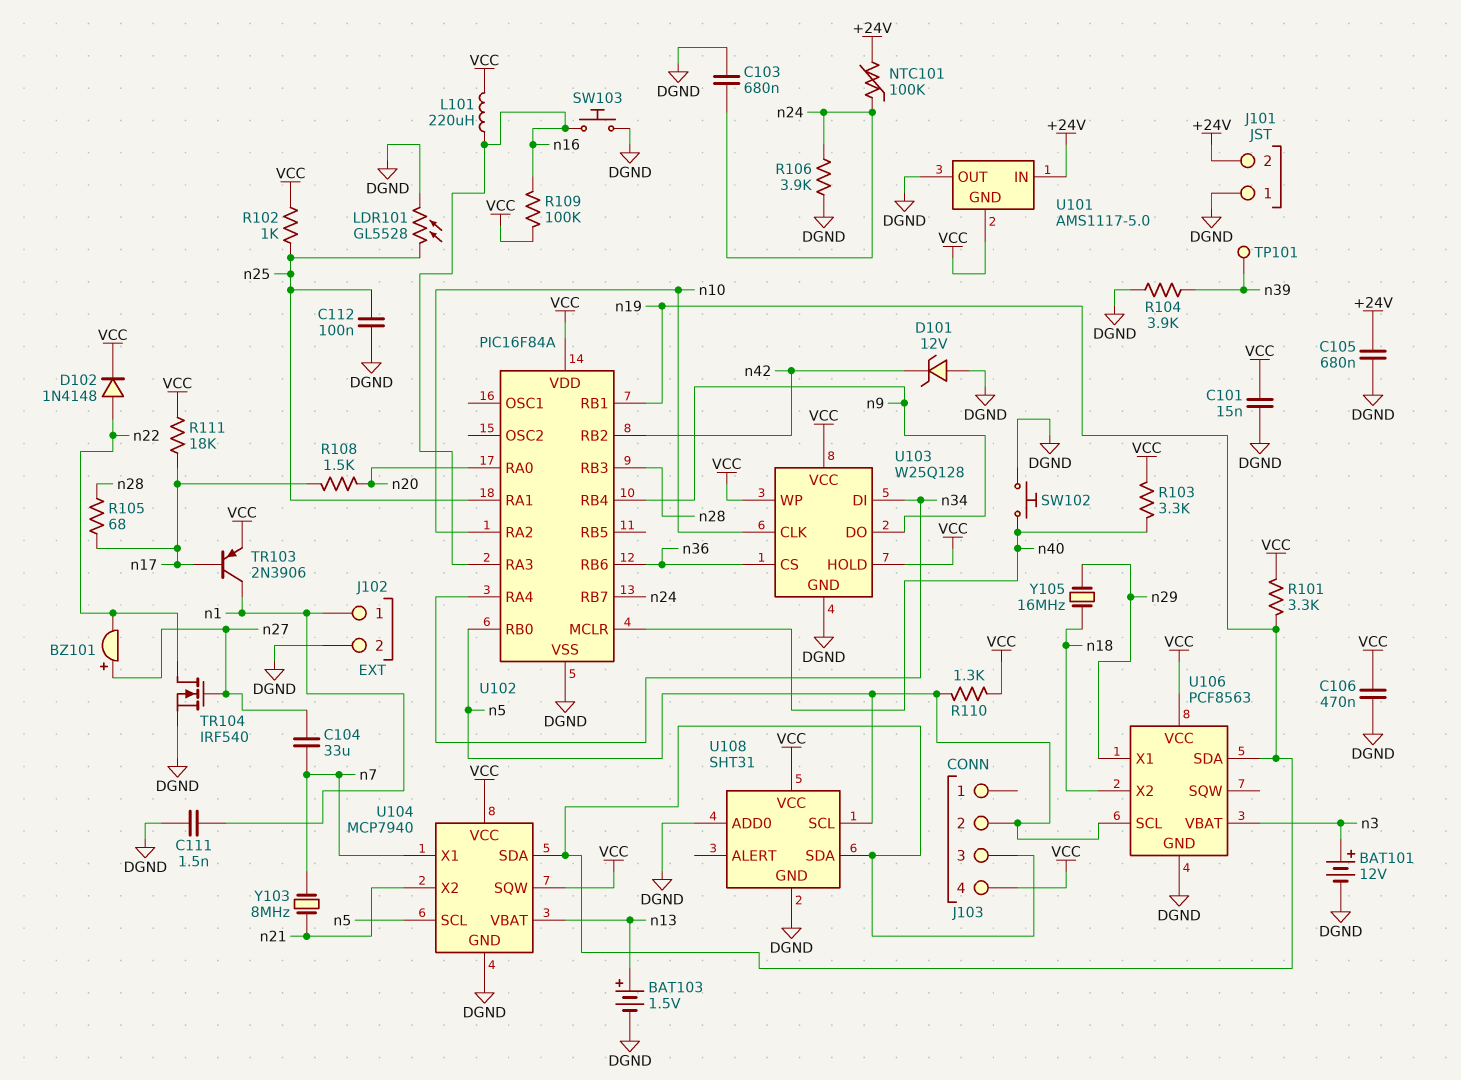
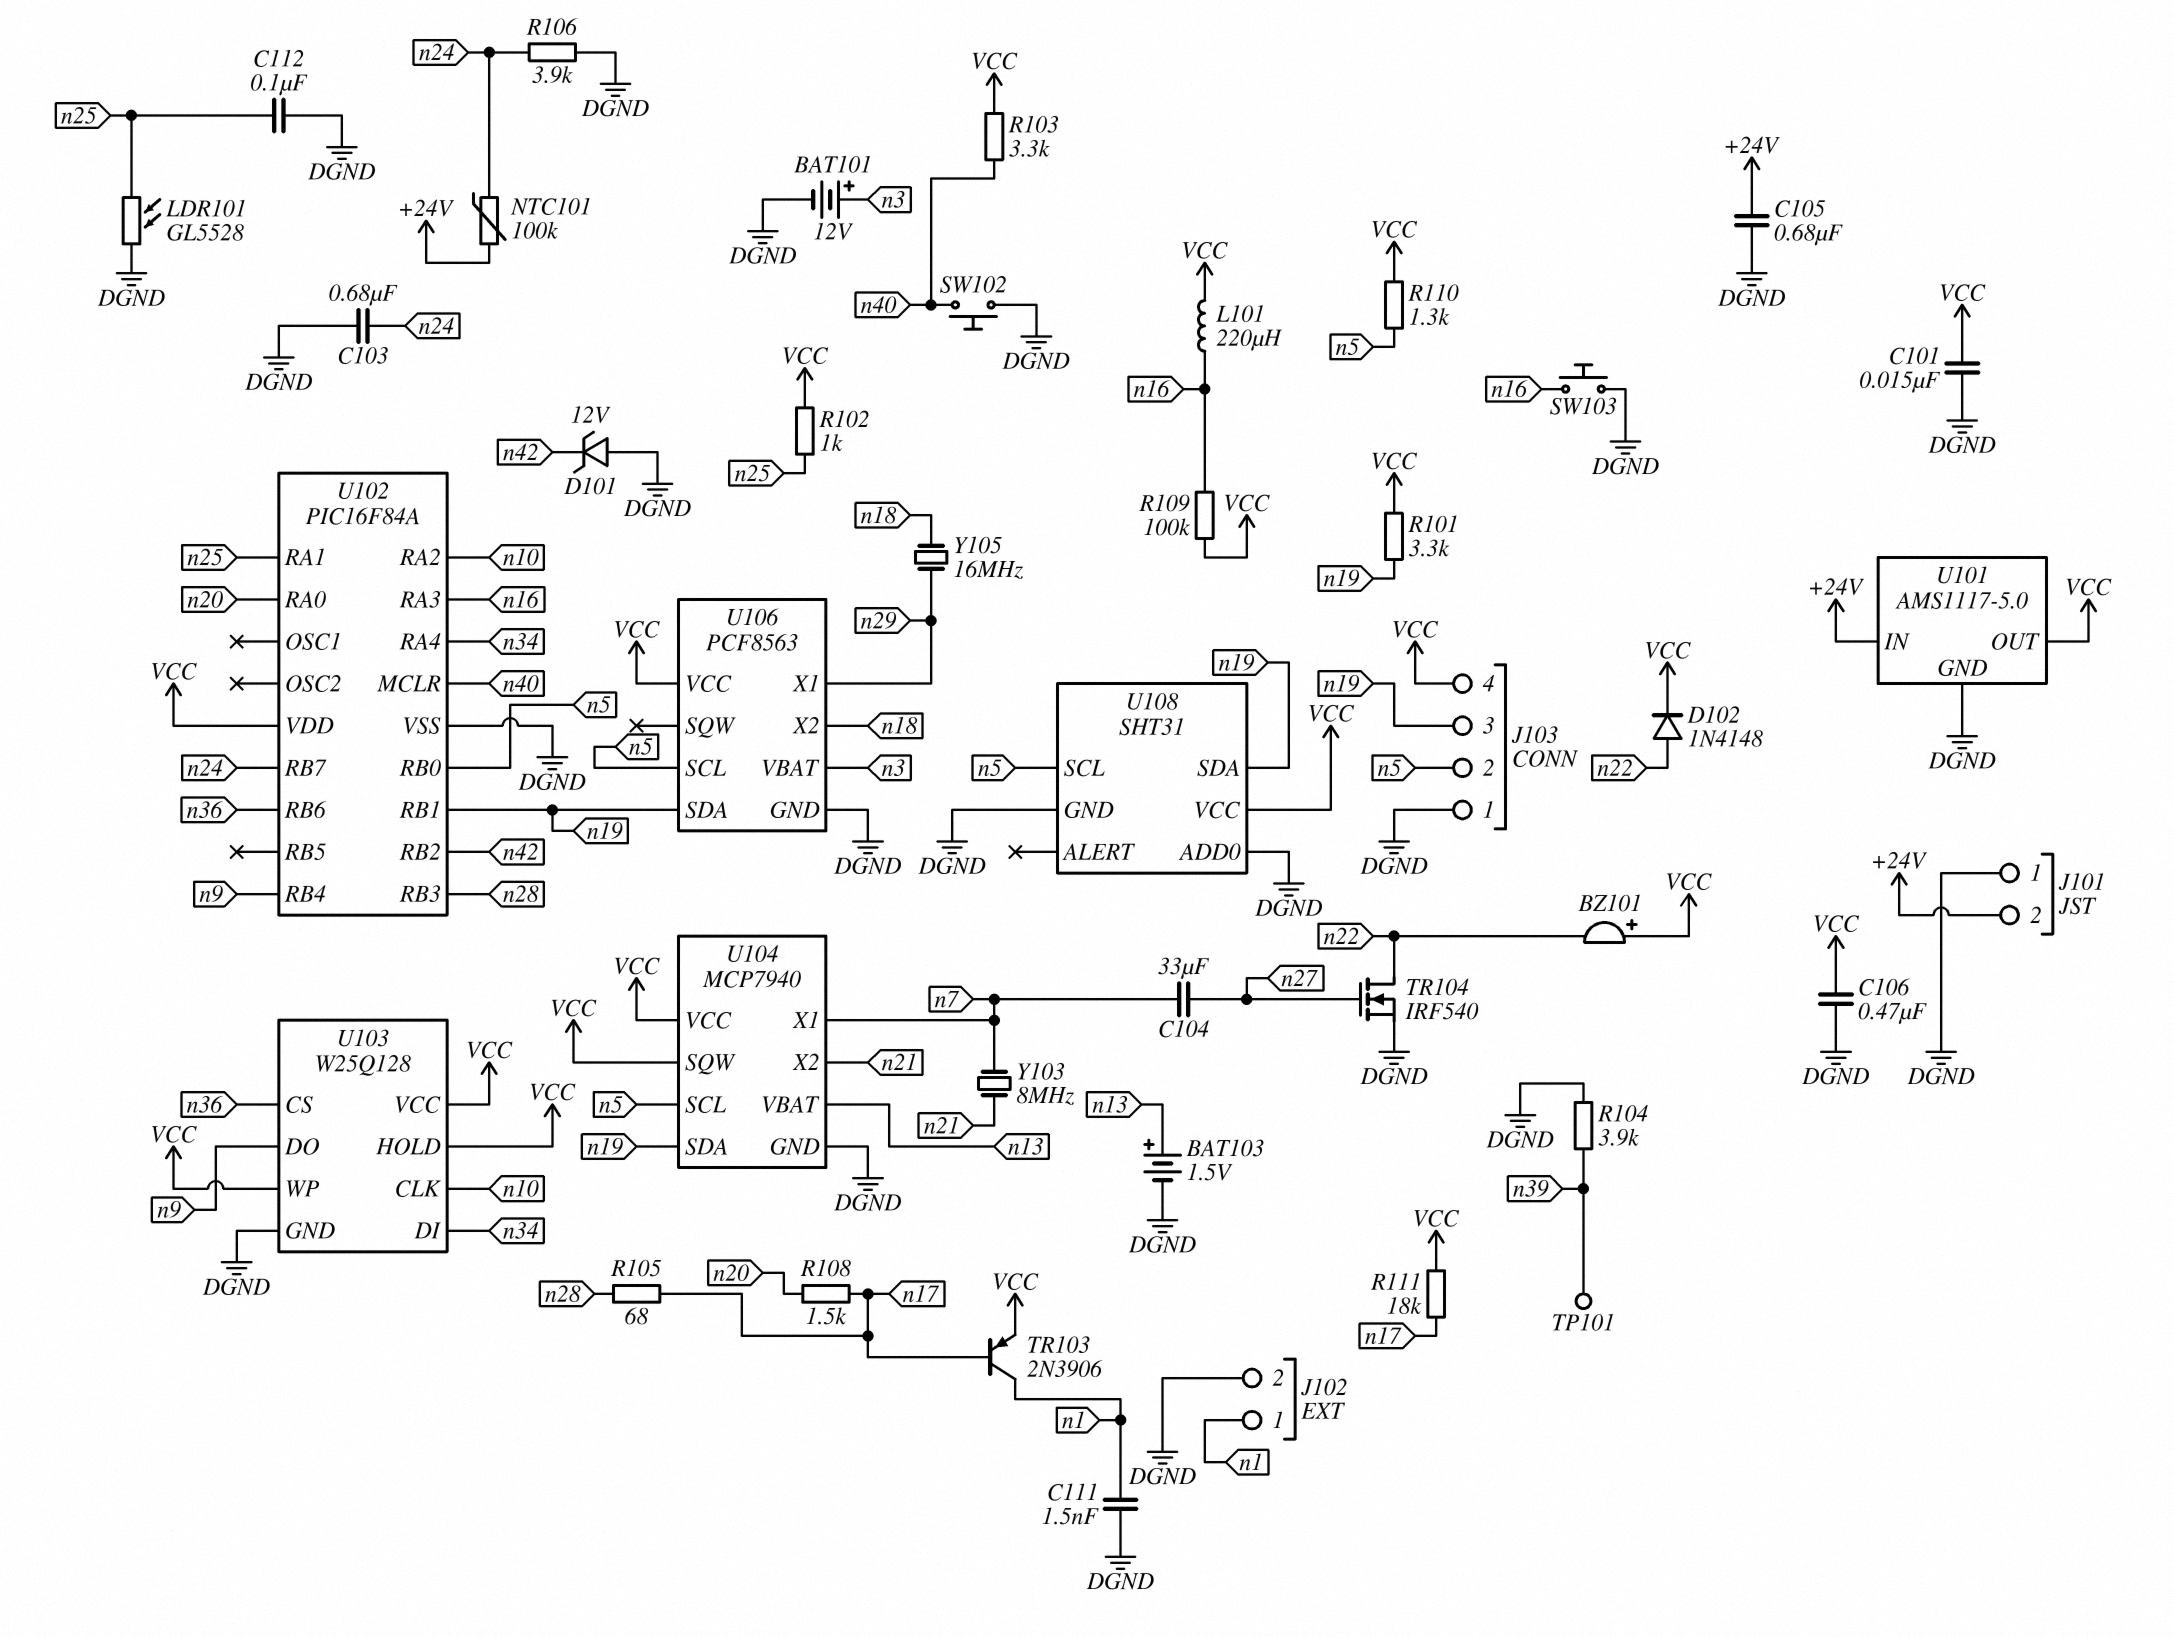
BZ101: buzzer (plus n27, minus n22) -> buzzer (plus VCC, minus n22)
J103 pin 1: none -> DGND
U101 pin GND: VCC -> DGND
U101 pin OUT: DGND -> VCC

